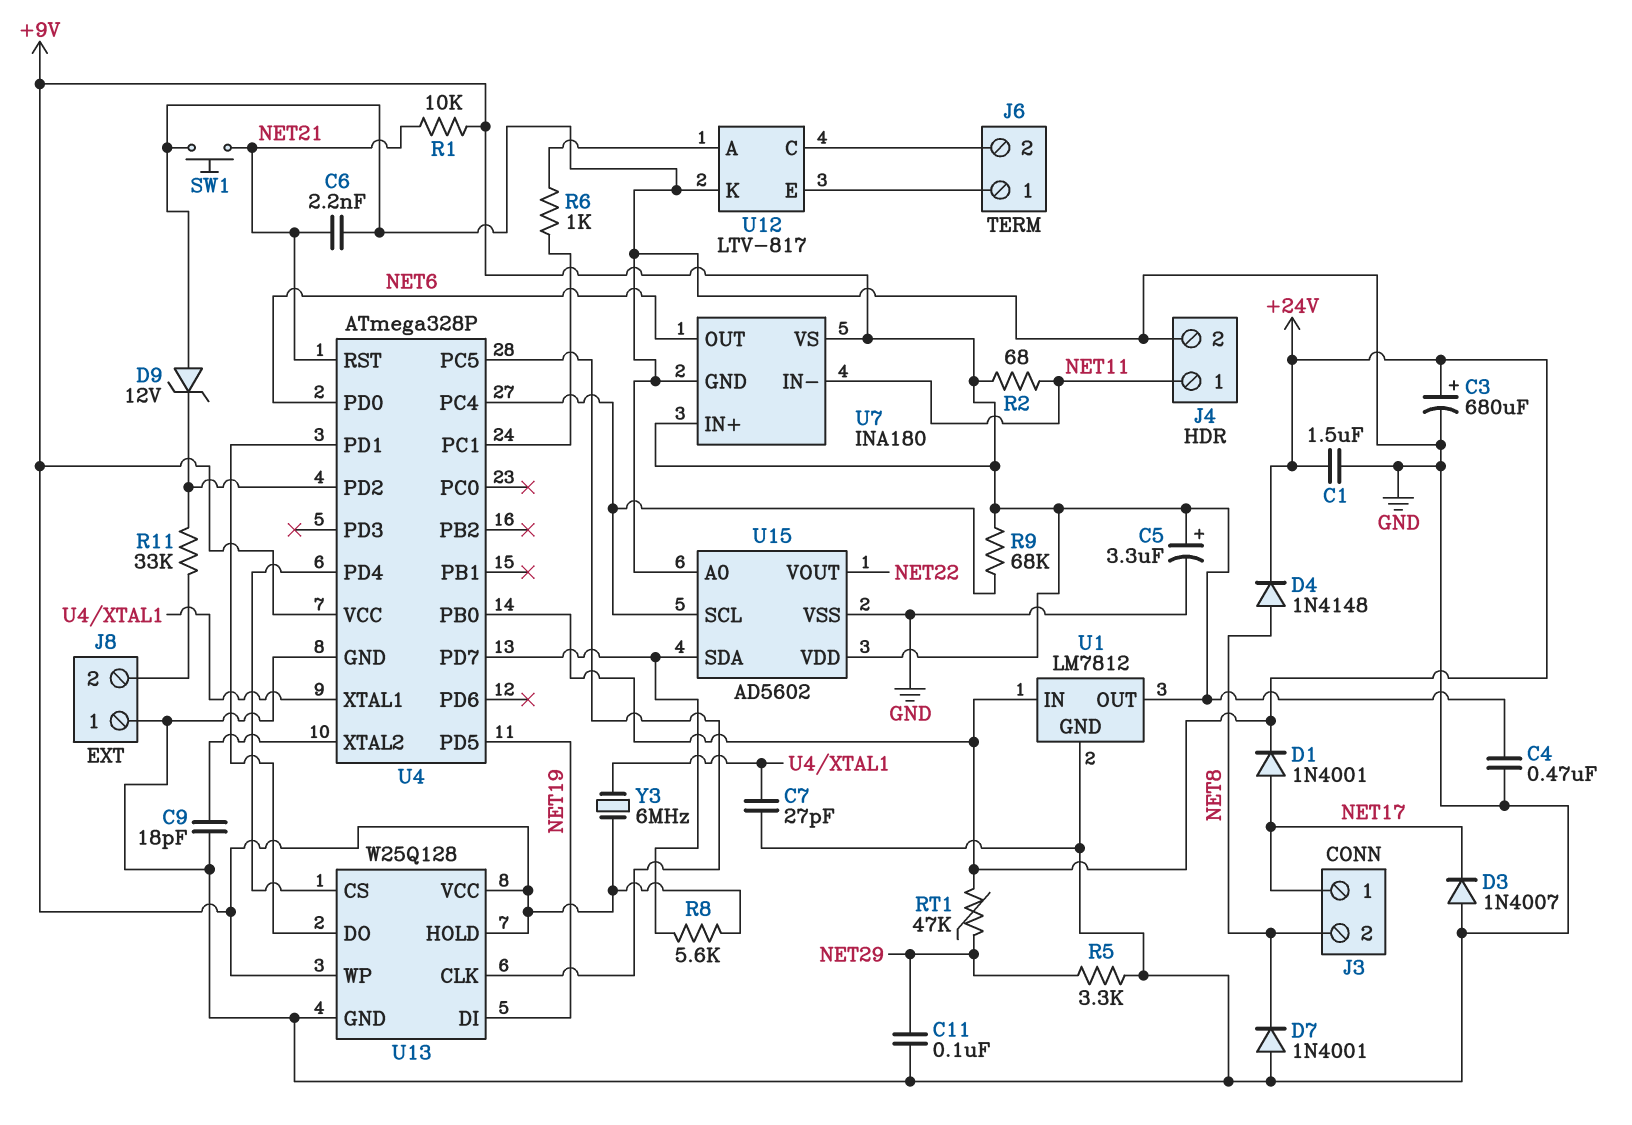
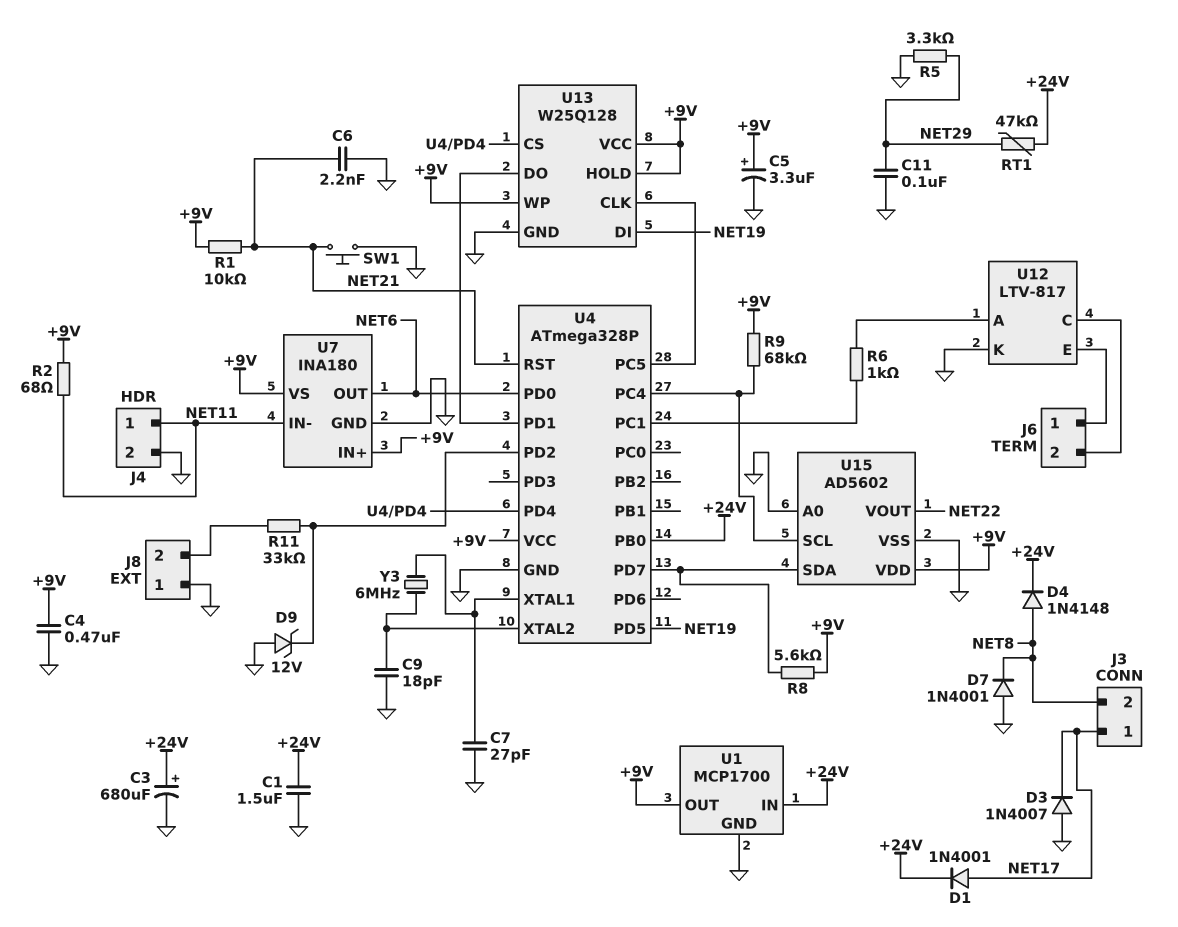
U1: LM7812 -> MCP1700
Y3: 6MHz (+9V, U4/XTAL1) -> 6MHz (U4/XTAL1, U4/XTAL2)

